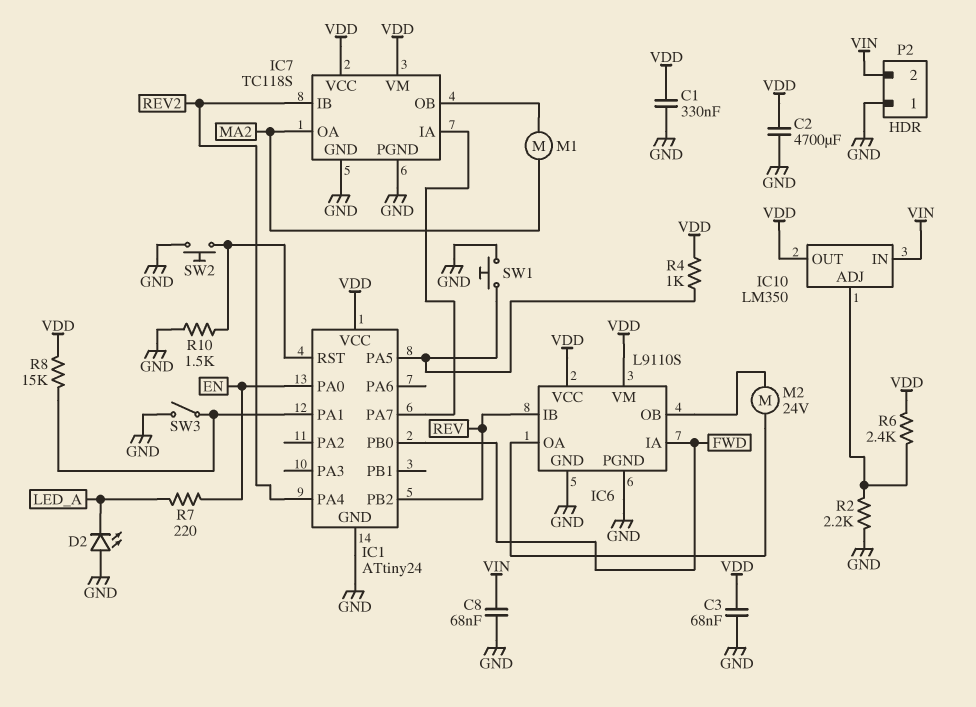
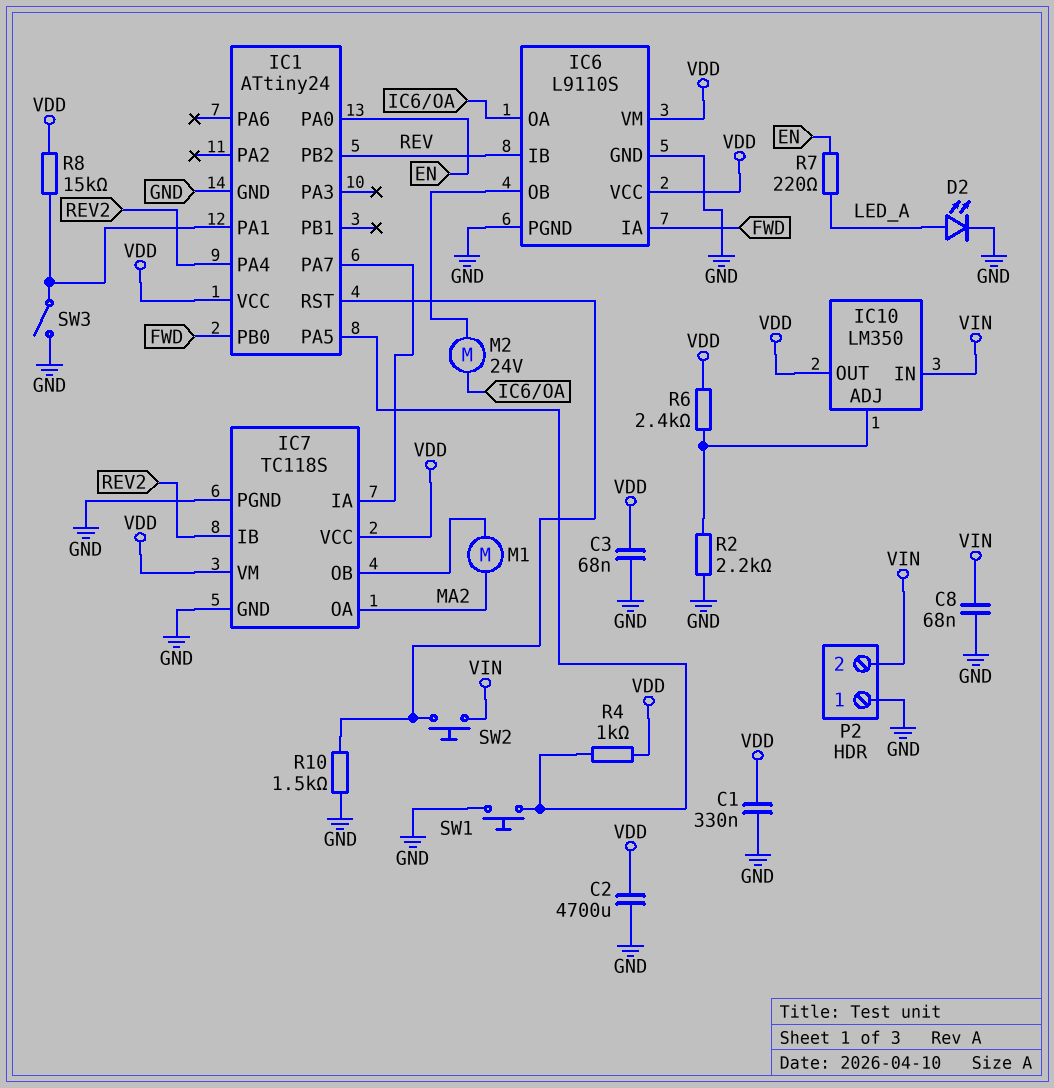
D2: LED (A GND, K LED_A) -> LED (A LED_A, K GND)
SW2: button (GND, IC1/RST) -> button (IC1/RST, VIN)

